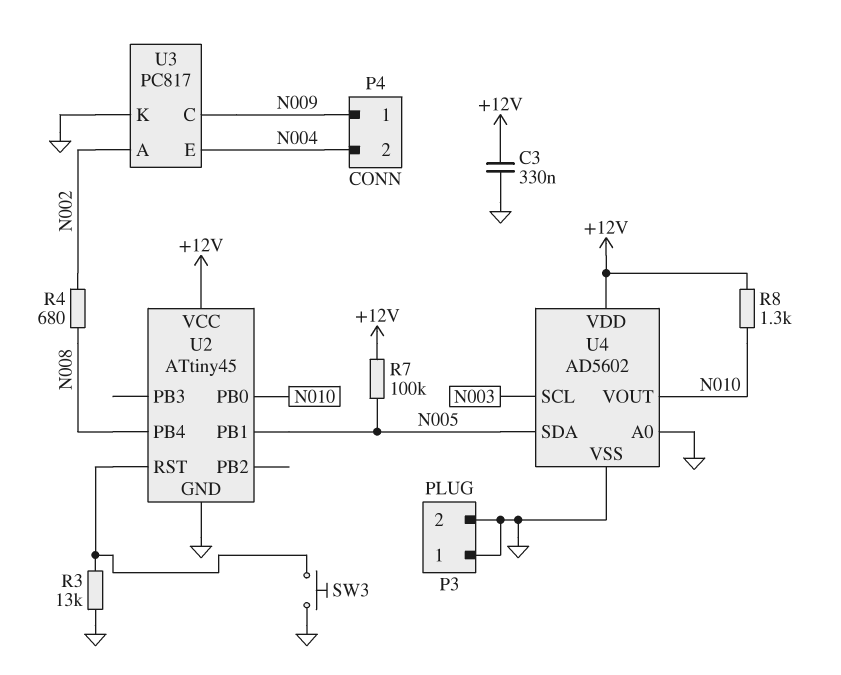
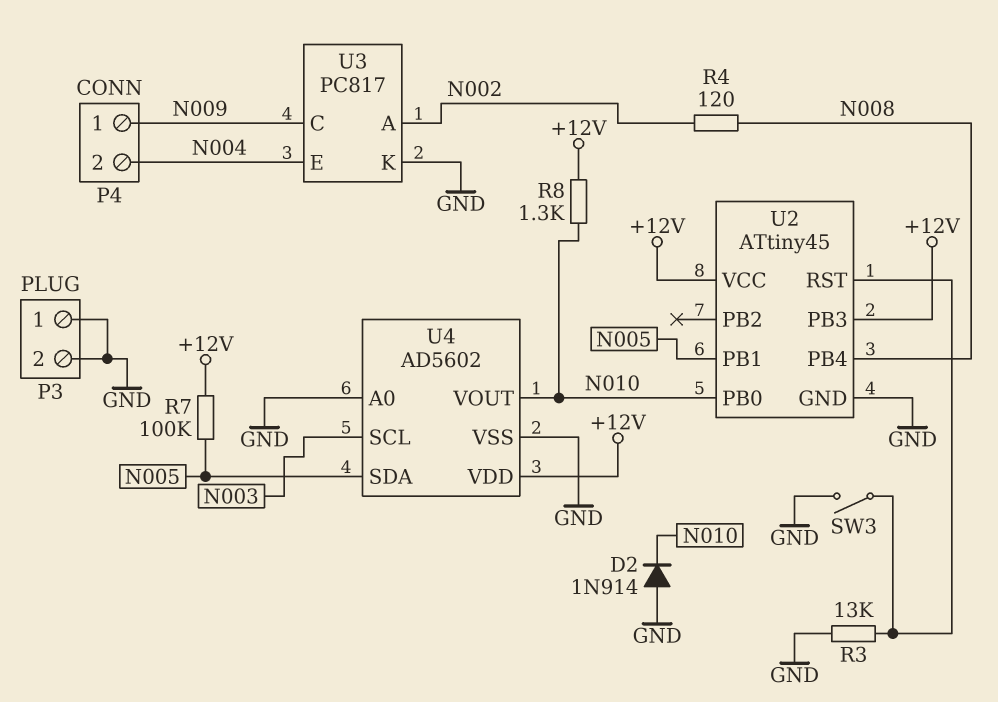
C3: 330nF (+12V, GND) -> none
D2: none -> diode 1N914 (A GND, K N010)
R4: 680 (N002, N008) -> 120 (N002, N008)
SW3: button (GND, U2/RST) -> switch (GND, U2/RST)
U2 pin PB3: none -> +12V

